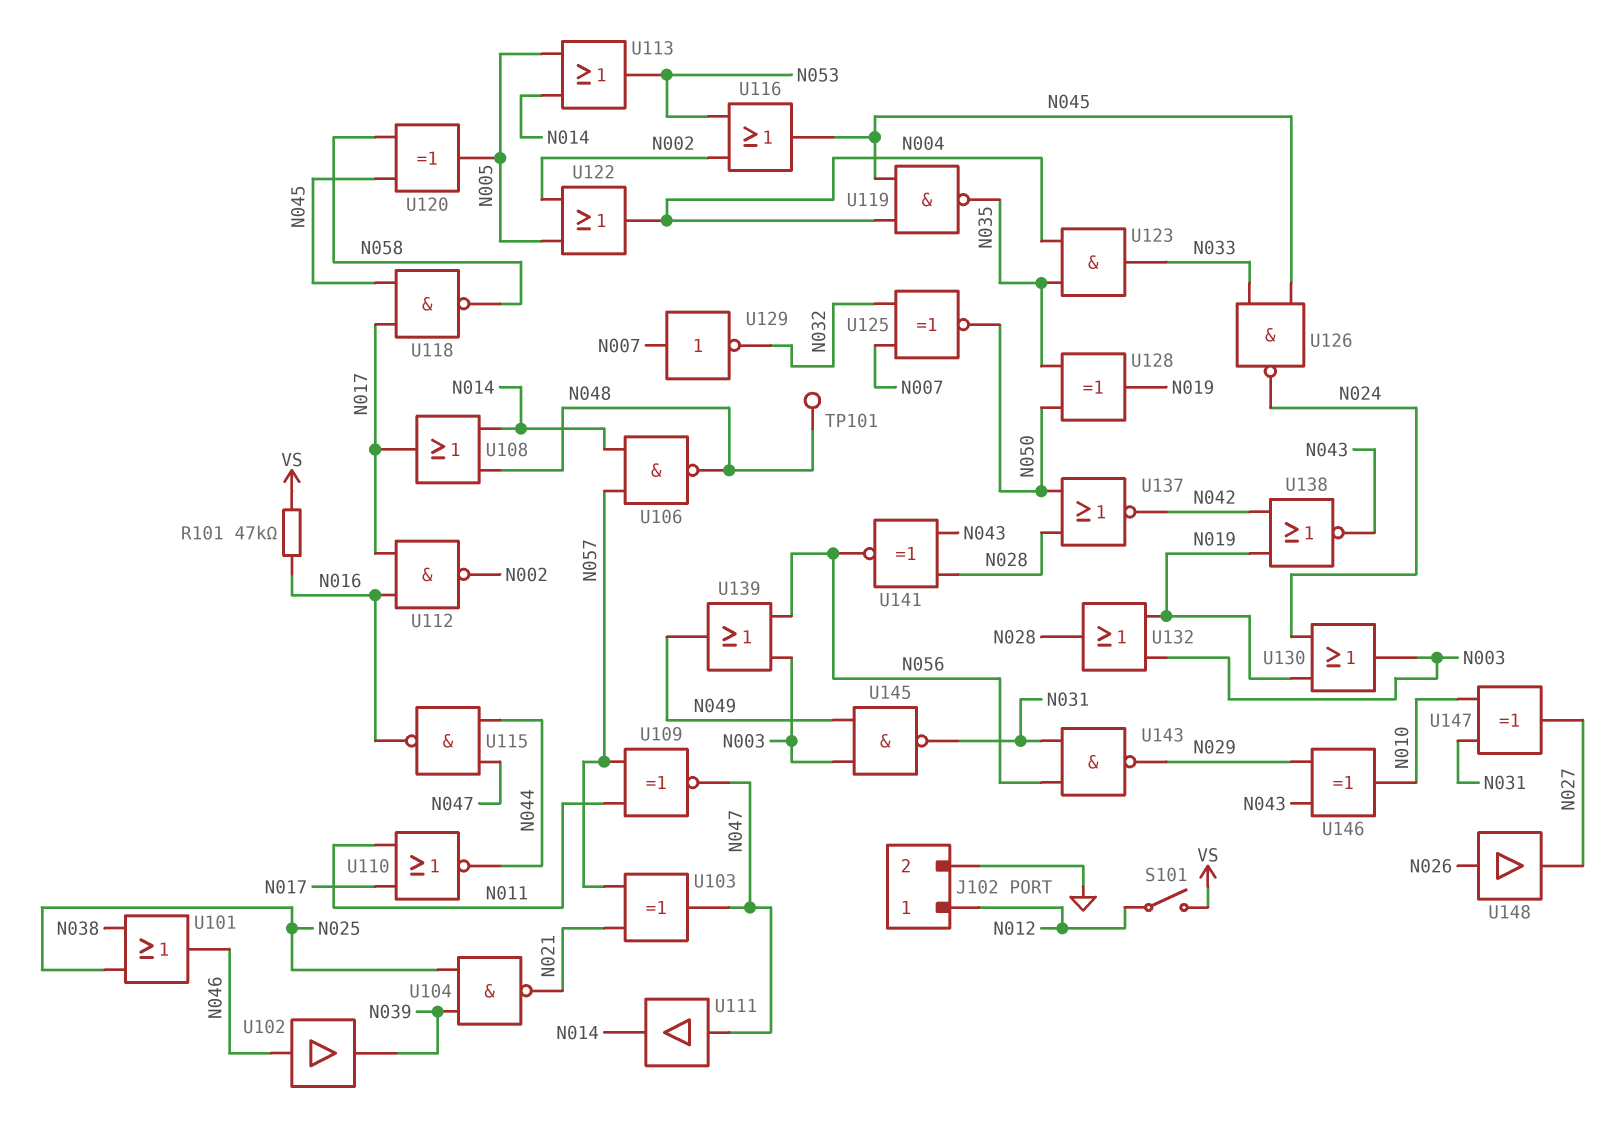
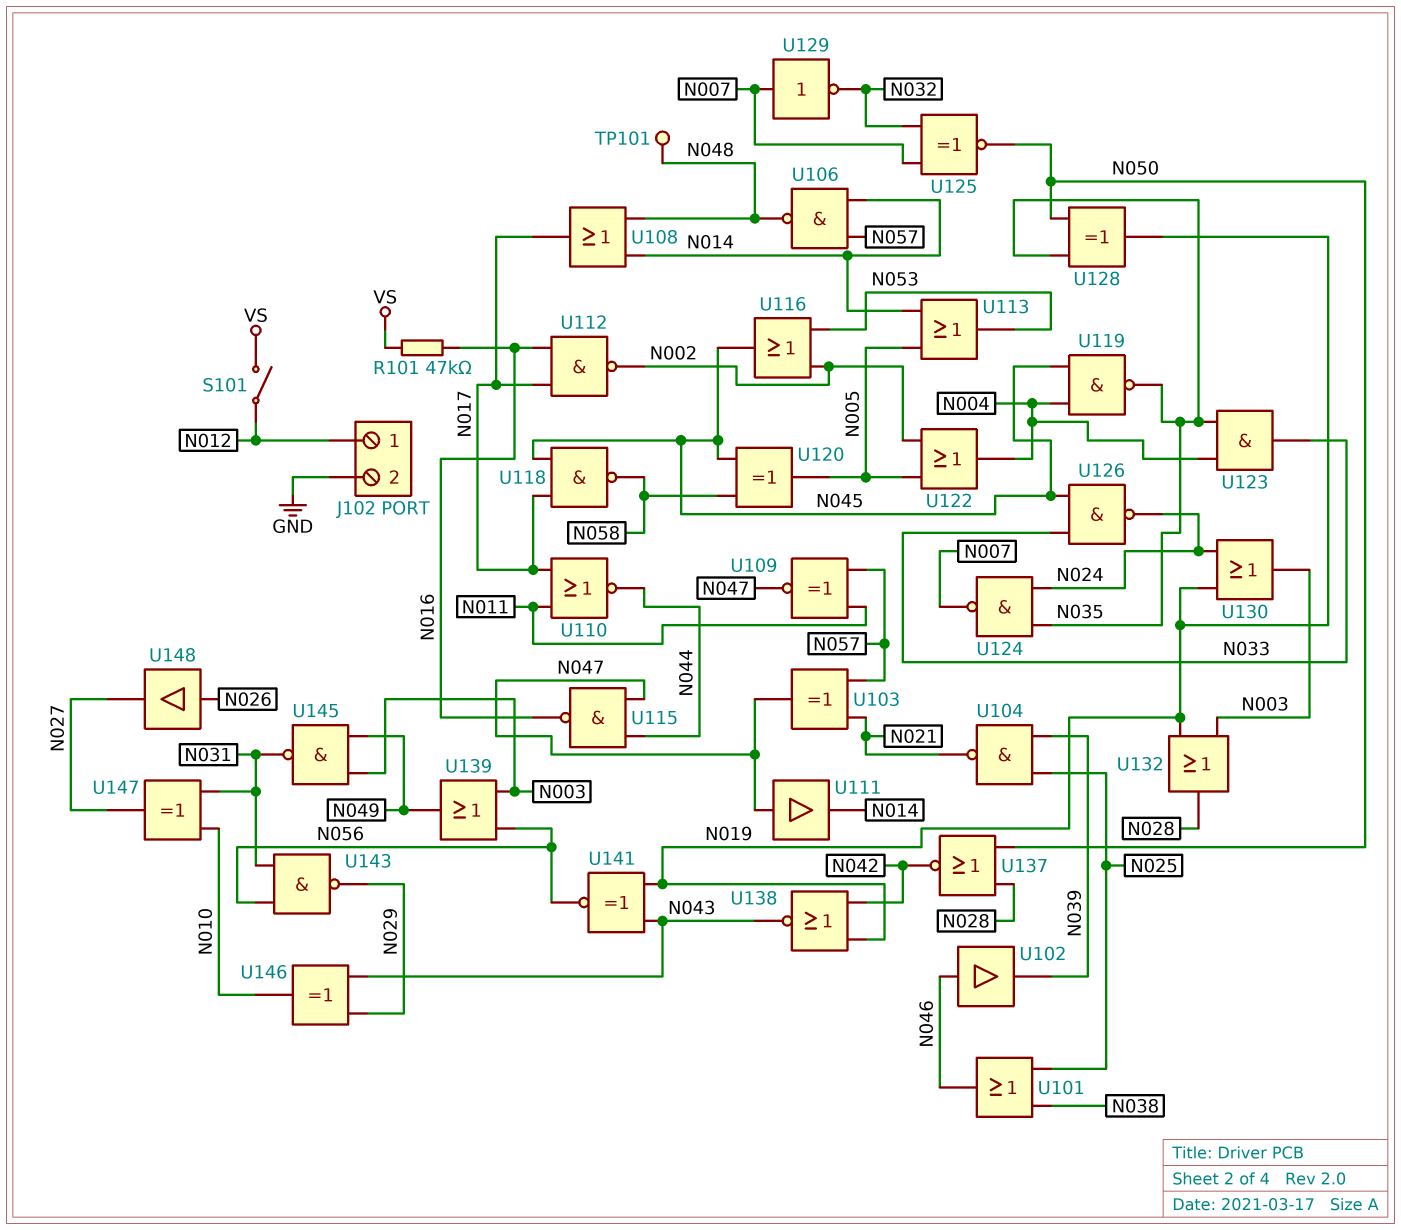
U124: none -> NAND (in N024, in N035, out N007)
U141: XNOR (in N028, in N043, out N056) -> XNOR (in N019, in N043, out N056)

